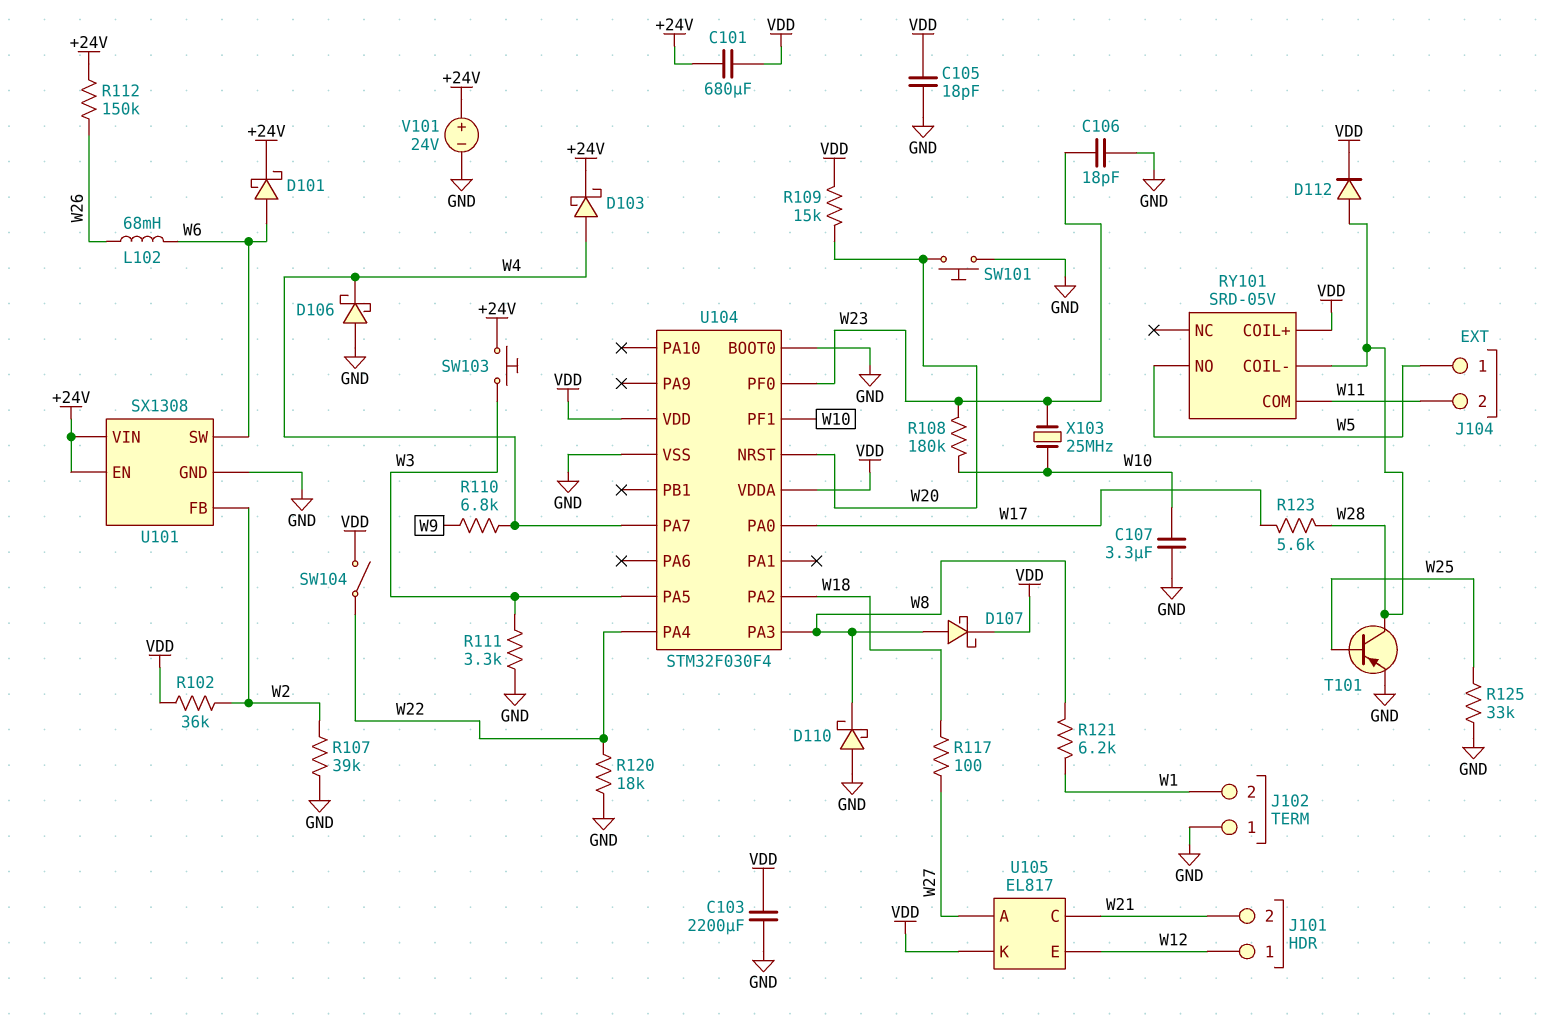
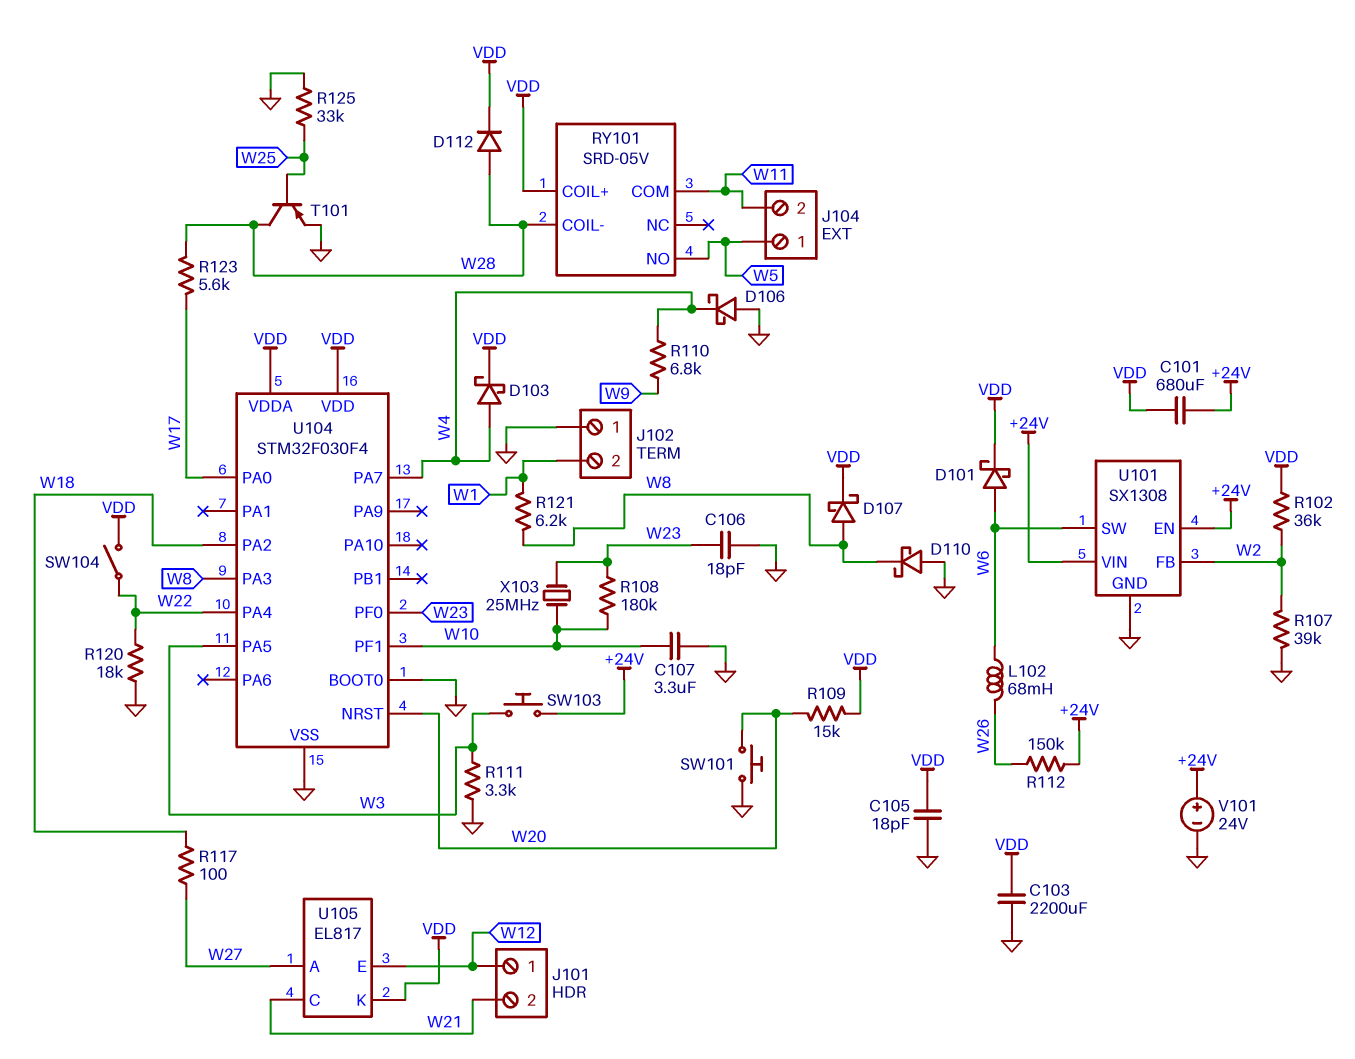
D101: schottky (A W6, K +24V) -> schottky (A W6, K VDD)
D103: schottky (A W4, K +24V) -> schottky (A W4, K VDD)

